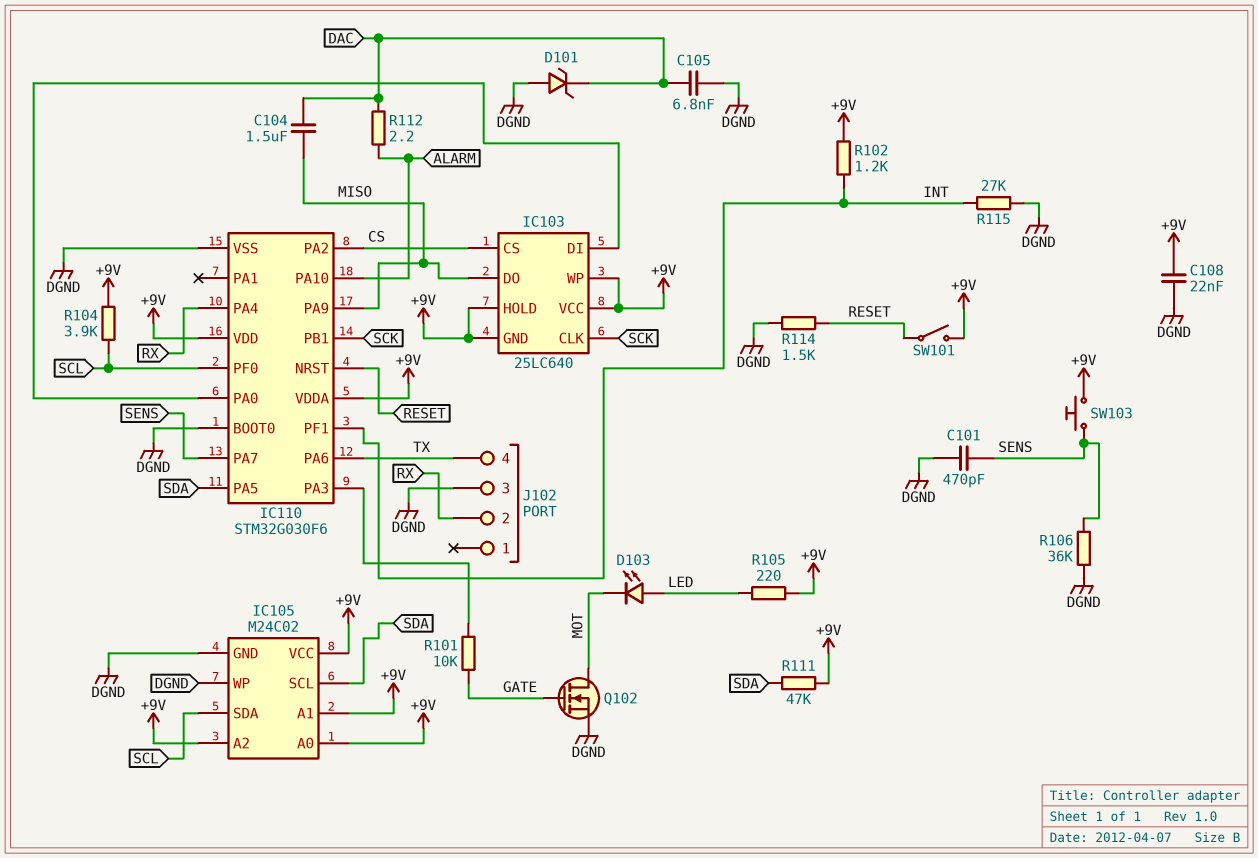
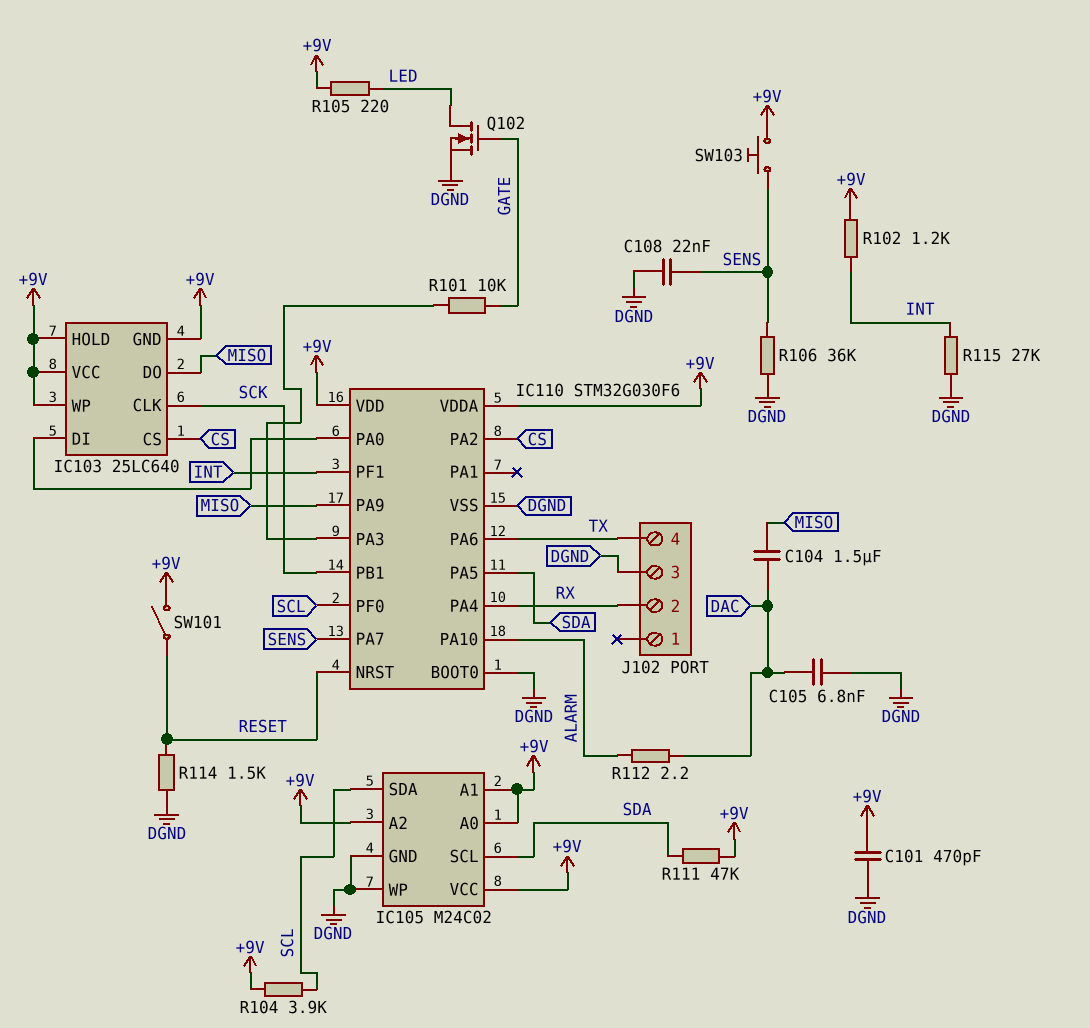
C101: 470pF (DGND, SENS) -> 470pF (+9V, DGND)
C108: 22nF (+9V, DGND) -> 22nF (DGND, SENS)
D101: zener (A DGND, K DAC) -> none
D103: LED (A LED, K MOT) -> none
Q102: NMOS (G GATE, D MOT, S DGND) -> NMOS (G GATE, D LED, S DGND)

